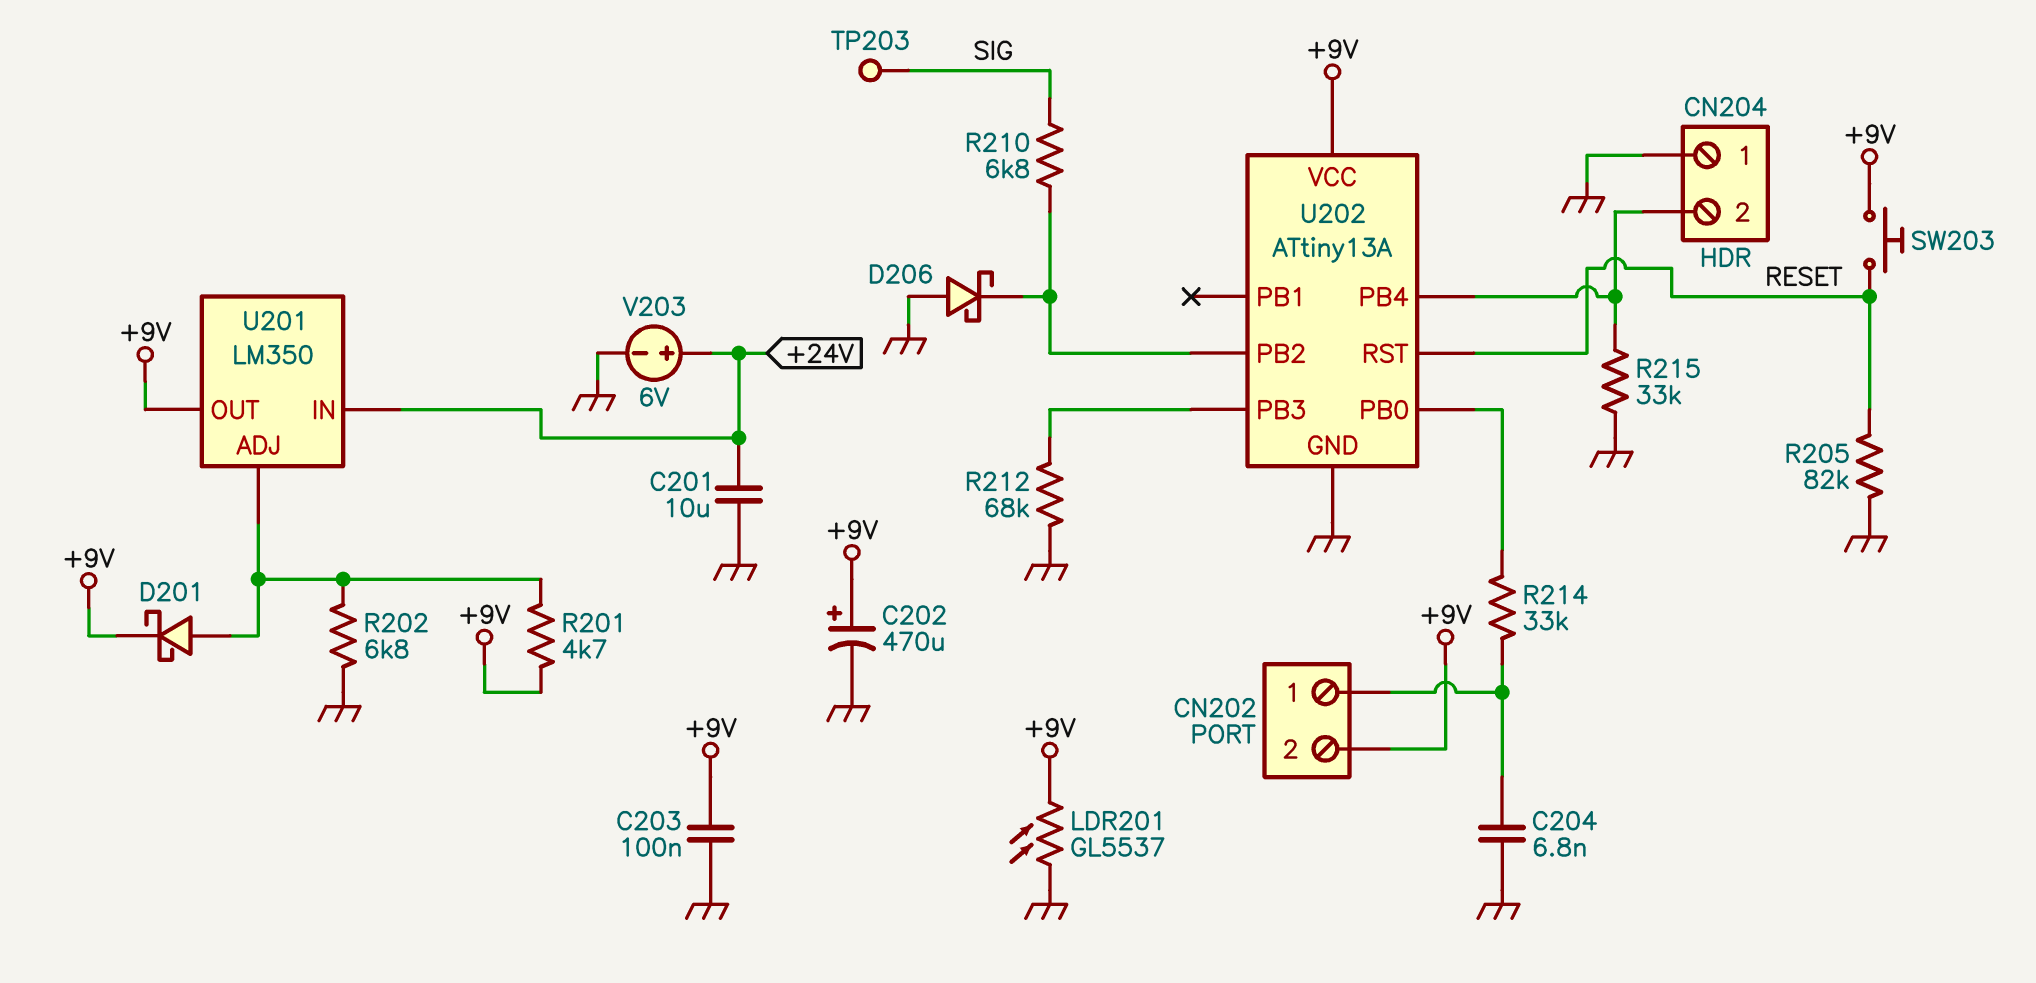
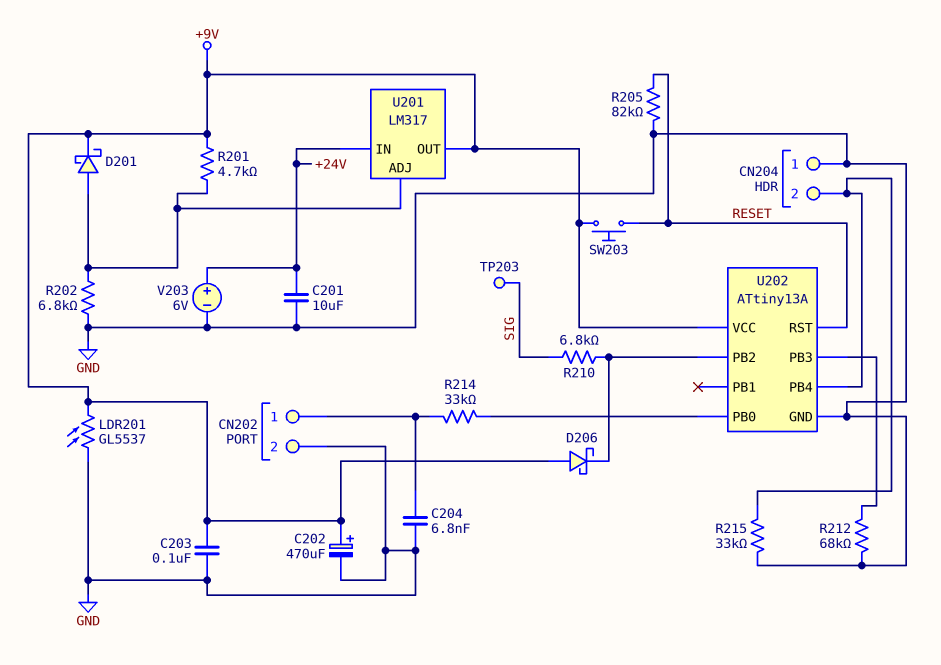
CN202 pin 2: +9V -> GND
D206: schottky (A GND, K U202/PB2) -> schottky (A +9V, K U202/PB2)
U201: LM350 -> LM317

